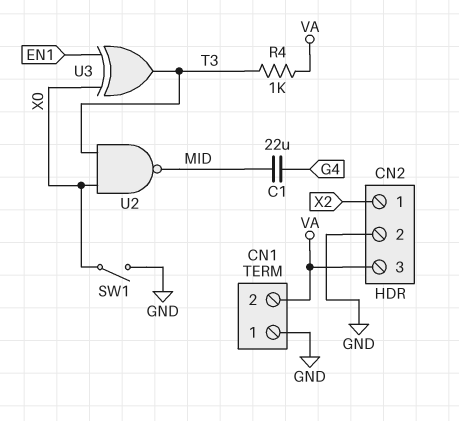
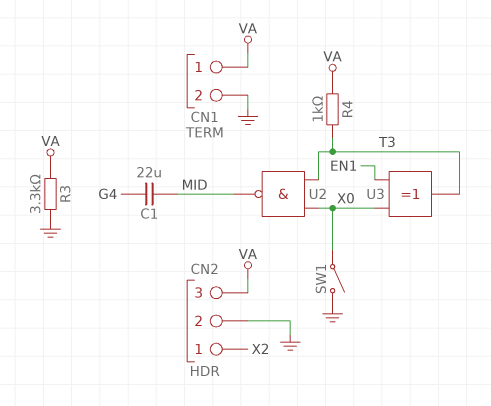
CN1 pin 1: GND -> VA
CN1 pin 2: VA -> GND
R3: none -> 3.3k (GND, VA)

